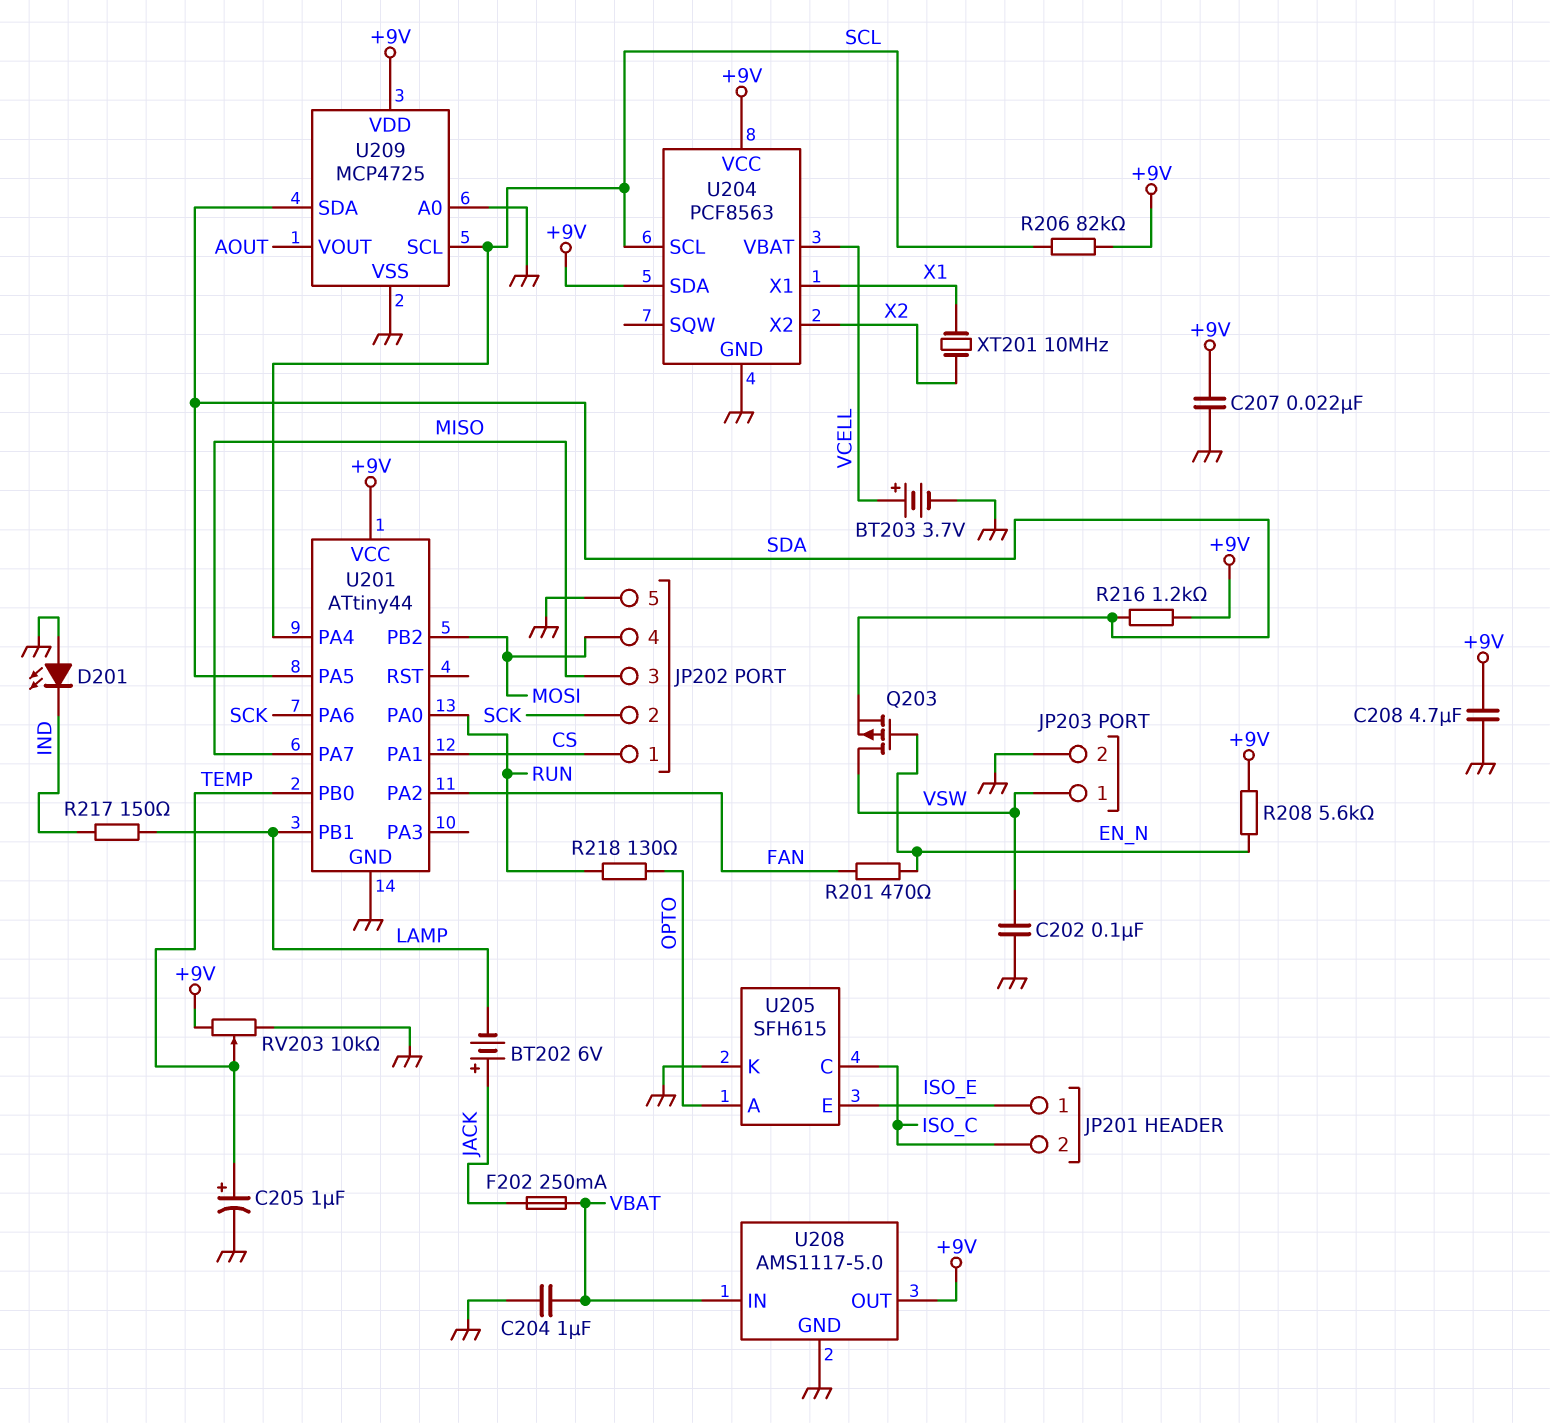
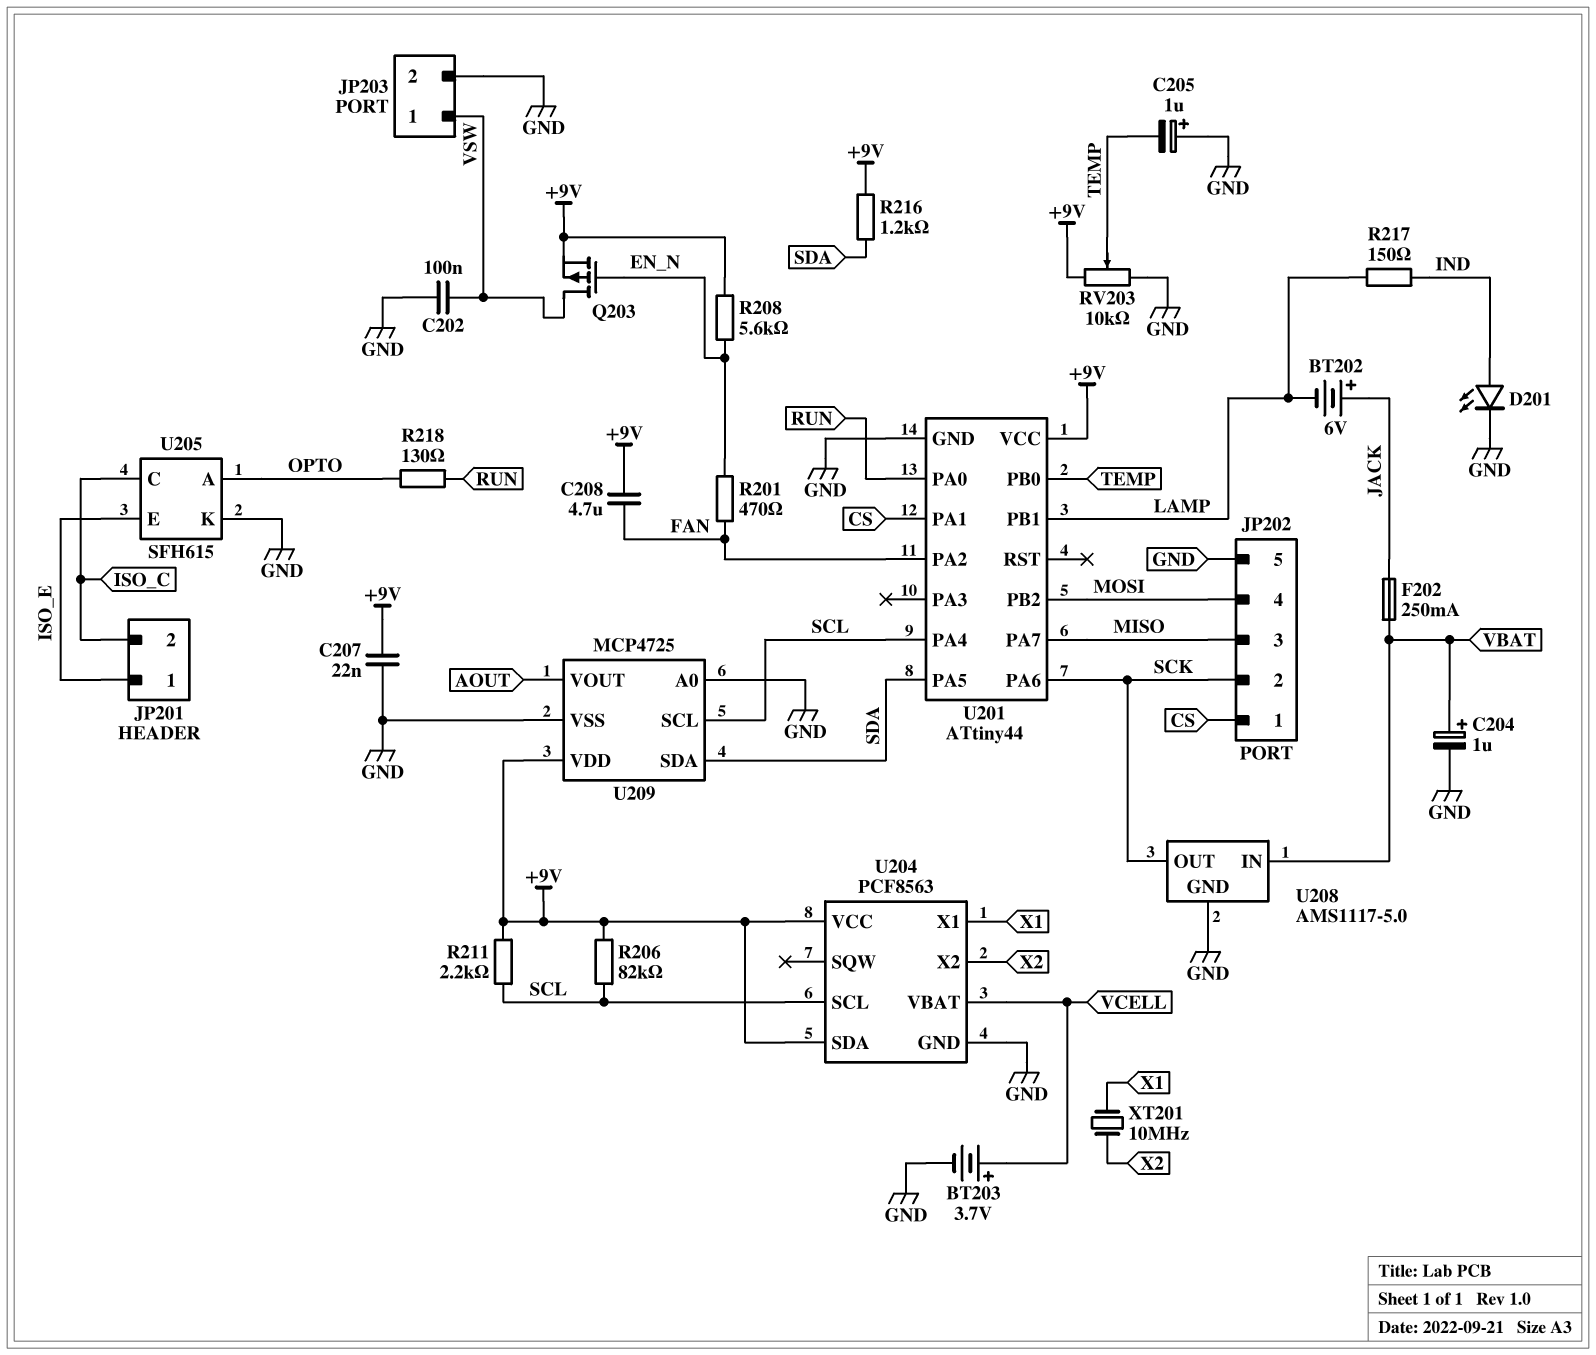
C204: 1uF (GND, VBAT) -> 1uF (plus VBAT, minus GND)
C205: 1uF (plus TEMP, minus GND) -> 1uF (plus GND, minus TEMP)
C208: 4.7uF (+9V, GND) -> 4.7uF (+9V, FAN)
D201: LED (A GND, K IND) -> LED (A IND, K GND)
Q203: PMOS (G EN_N, D VSW, S SDA) -> PMOS (G EN_N, D VSW, S +9V)
R211: none -> 2.2k (+9V, SCL)
U208 pin OUT: +9V -> SCK

